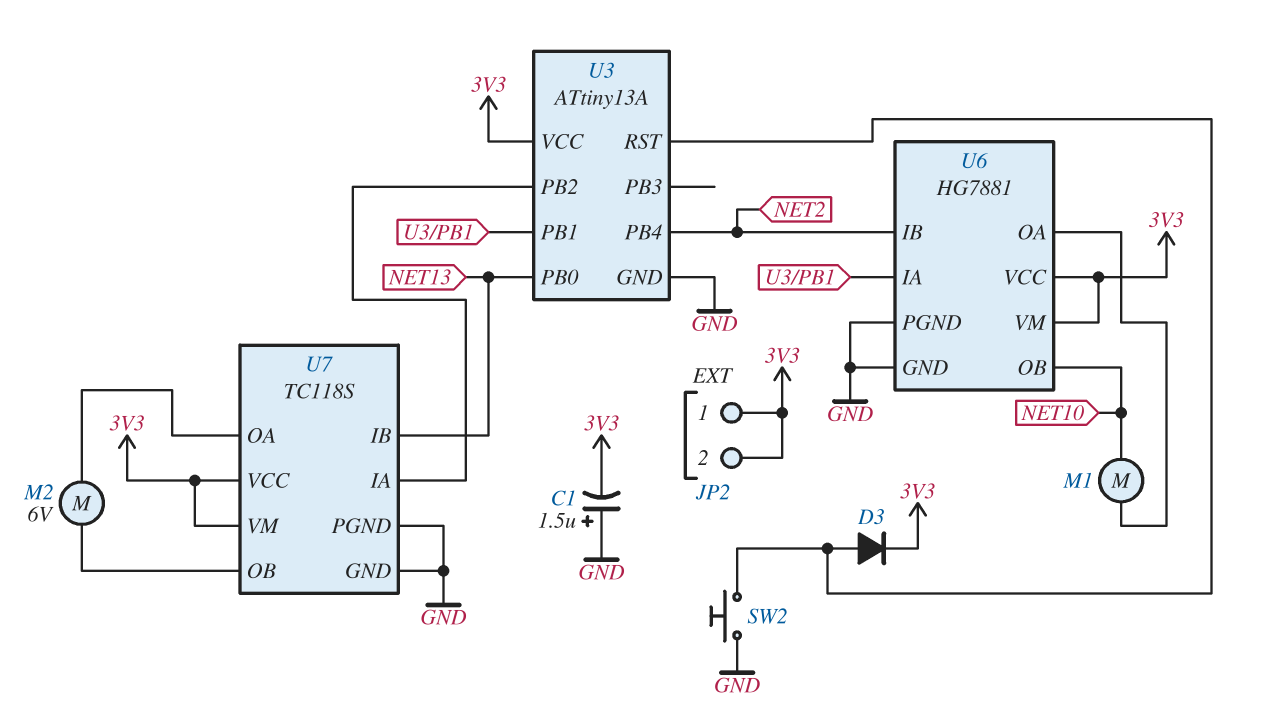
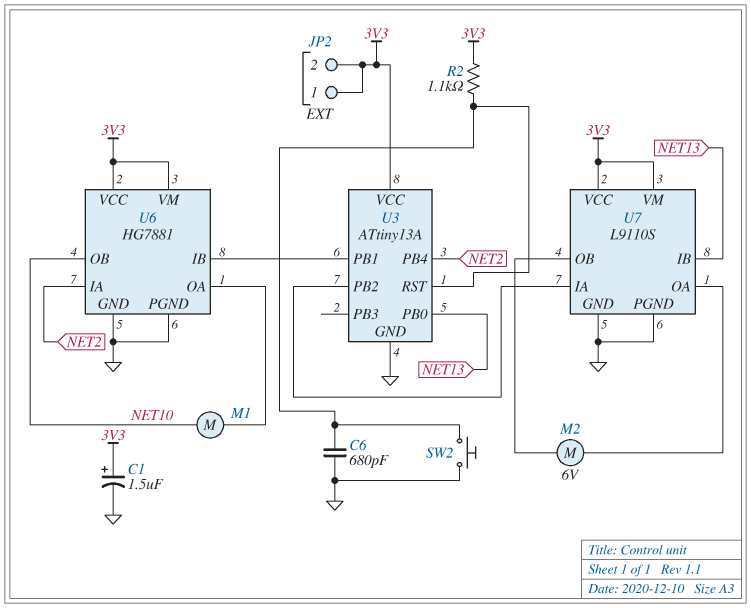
C1: 1.5uF (plus GND, minus 3V3) -> 1.5uF (plus 3V3, minus GND)
C6: none -> 680pF (GND, U3/RST)
D3: diode (A U3/RST, K 3V3) -> none
R2: none -> 1.1k (3V3, U3/RST)
U6 pin IA: U3/PB1 -> NET2
U6 pin IB: NET2 -> U3/PB1
U7: TC118S -> L9110S

